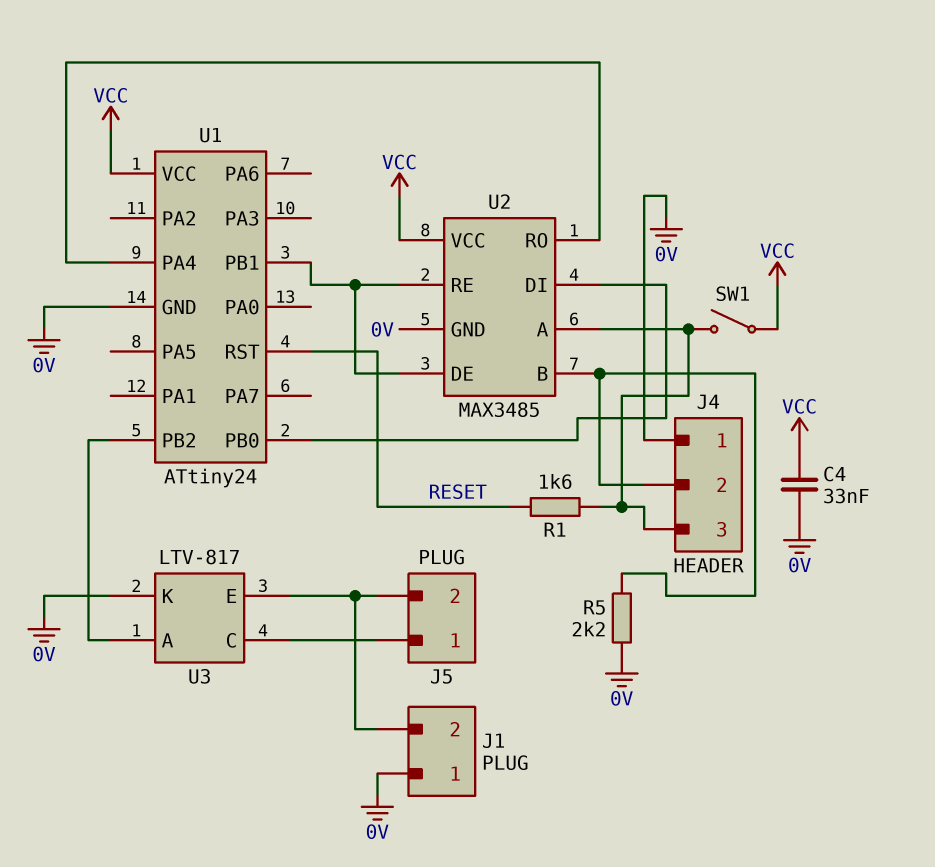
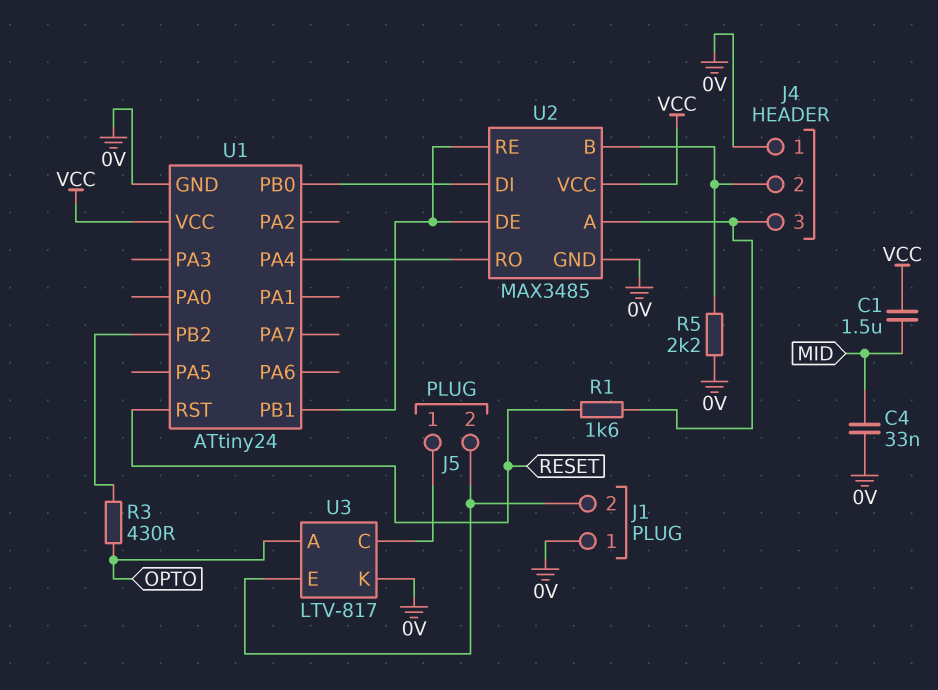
C1: none -> 1.5uF (MID, VCC)
C4: 33nF (0V, VCC) -> 33nF (0V, MID)
R3: none -> 430 (OPTO, U1/PB2)
SW1: switch (J4/3, VCC) -> none
U3 pin A: U1/PB2 -> OPTO

